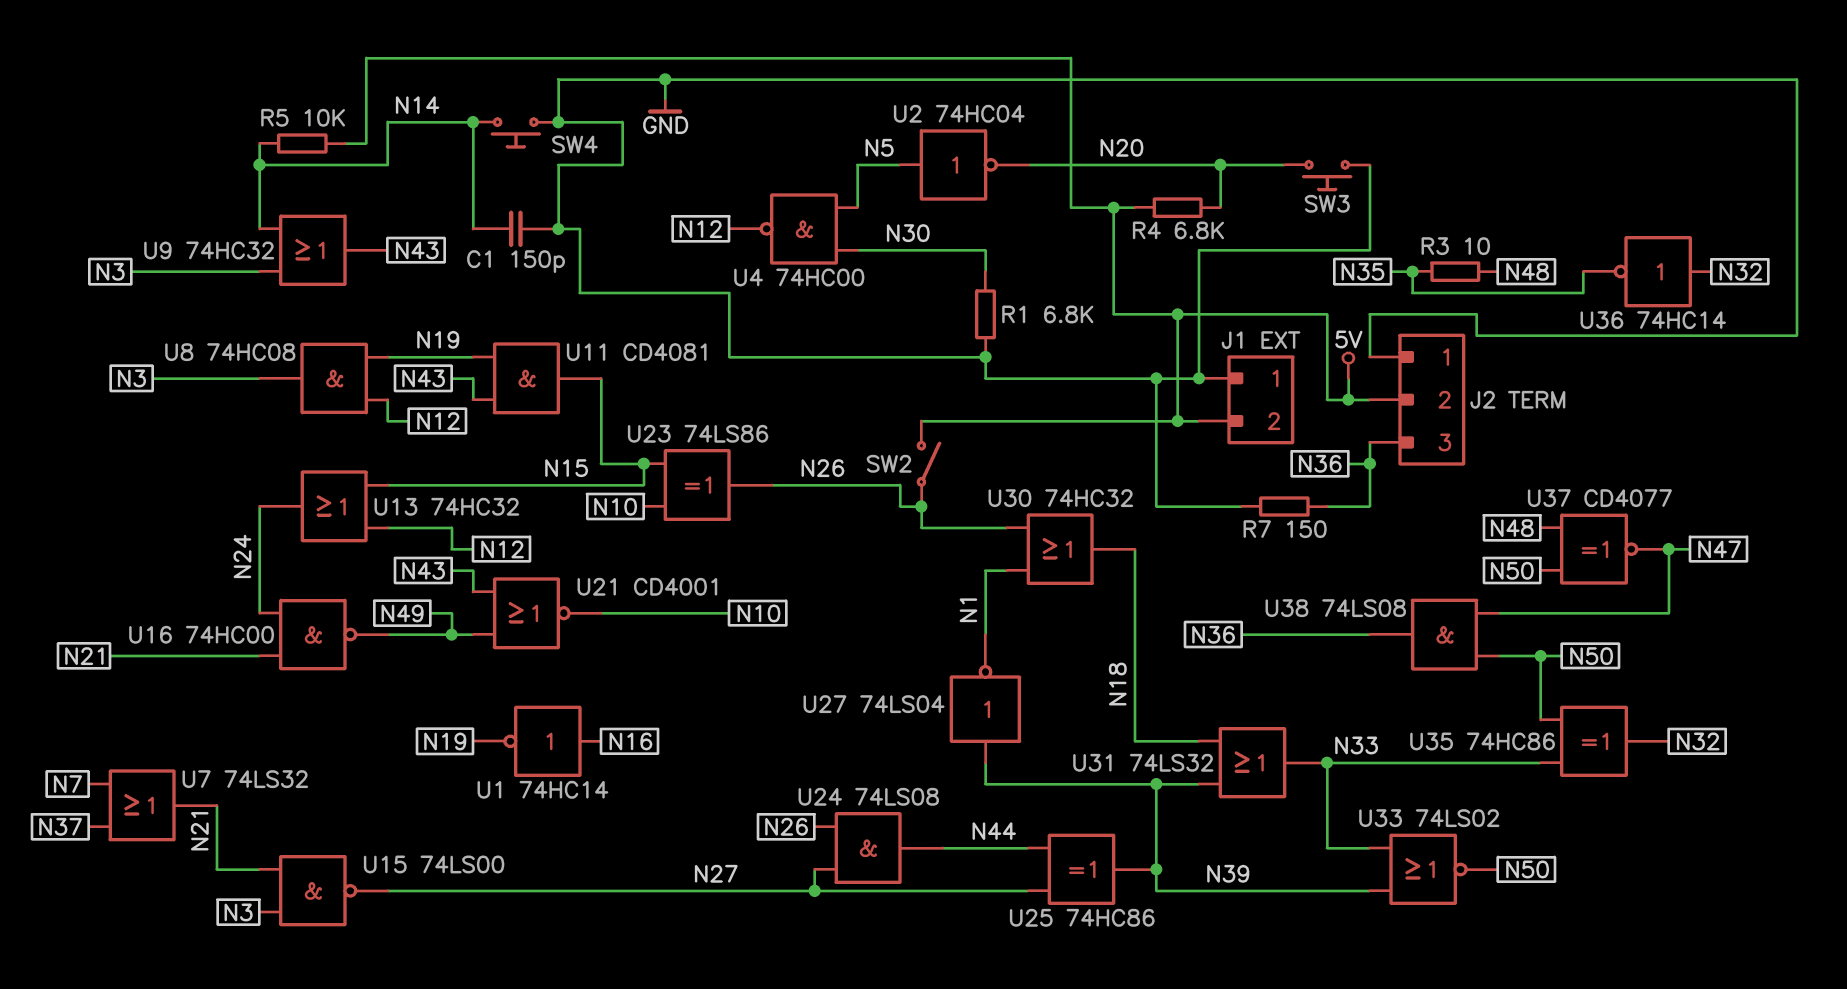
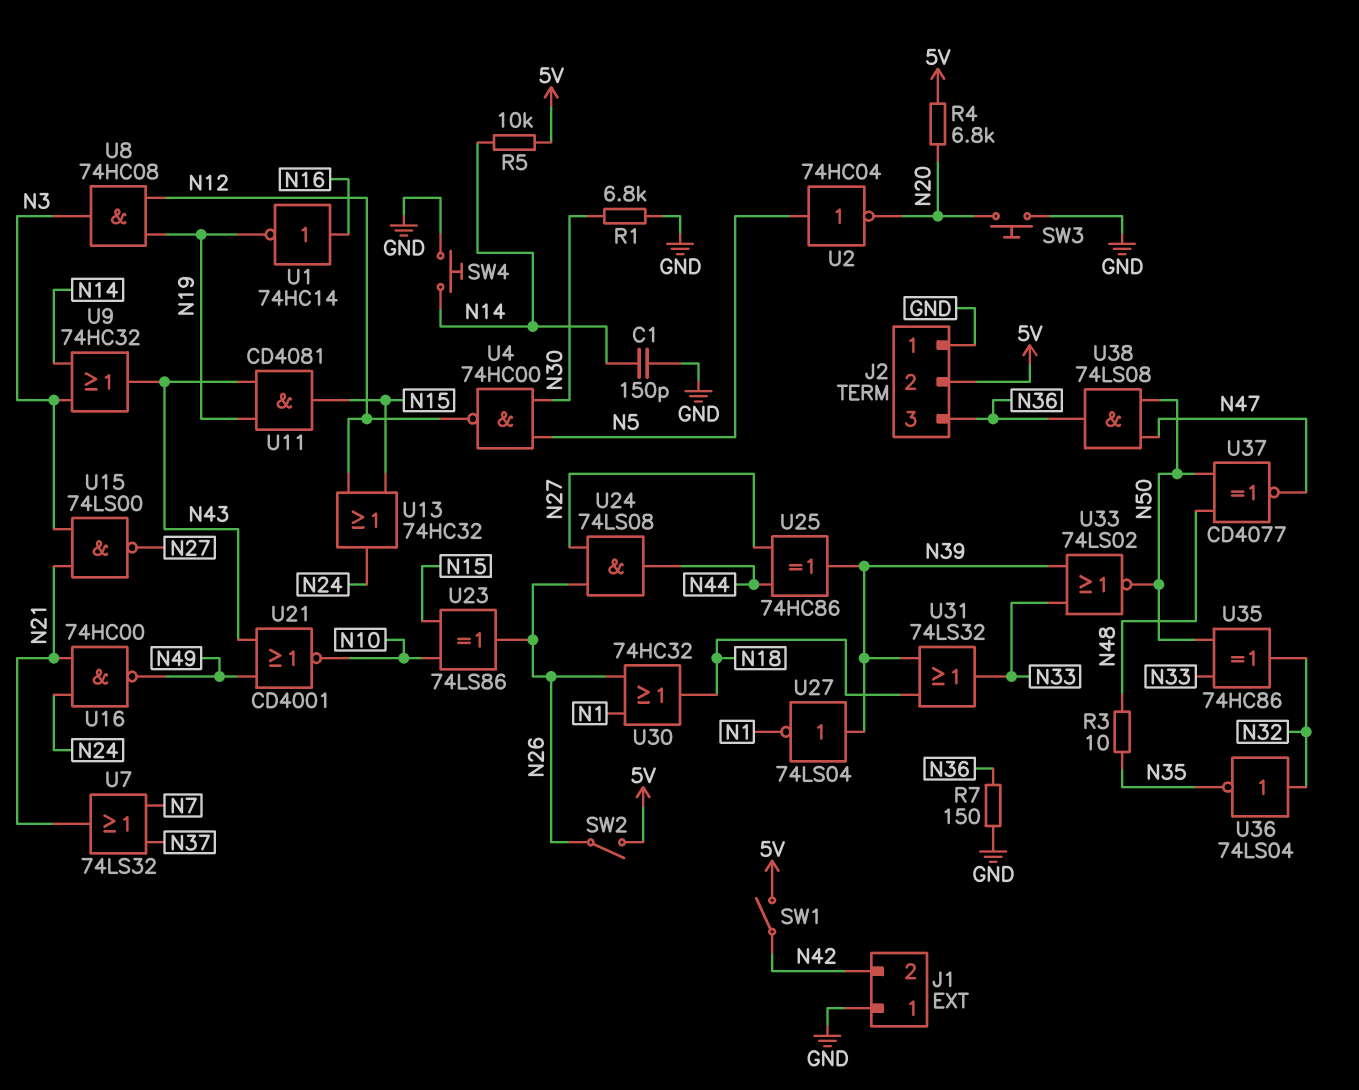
J1 pin 2: 5V -> N42
SW1: none -> switch (5V, N42)
U36: NOT 74HC14 (in N32, out N35) -> NOT 74LS04 (in N32, out N35)

